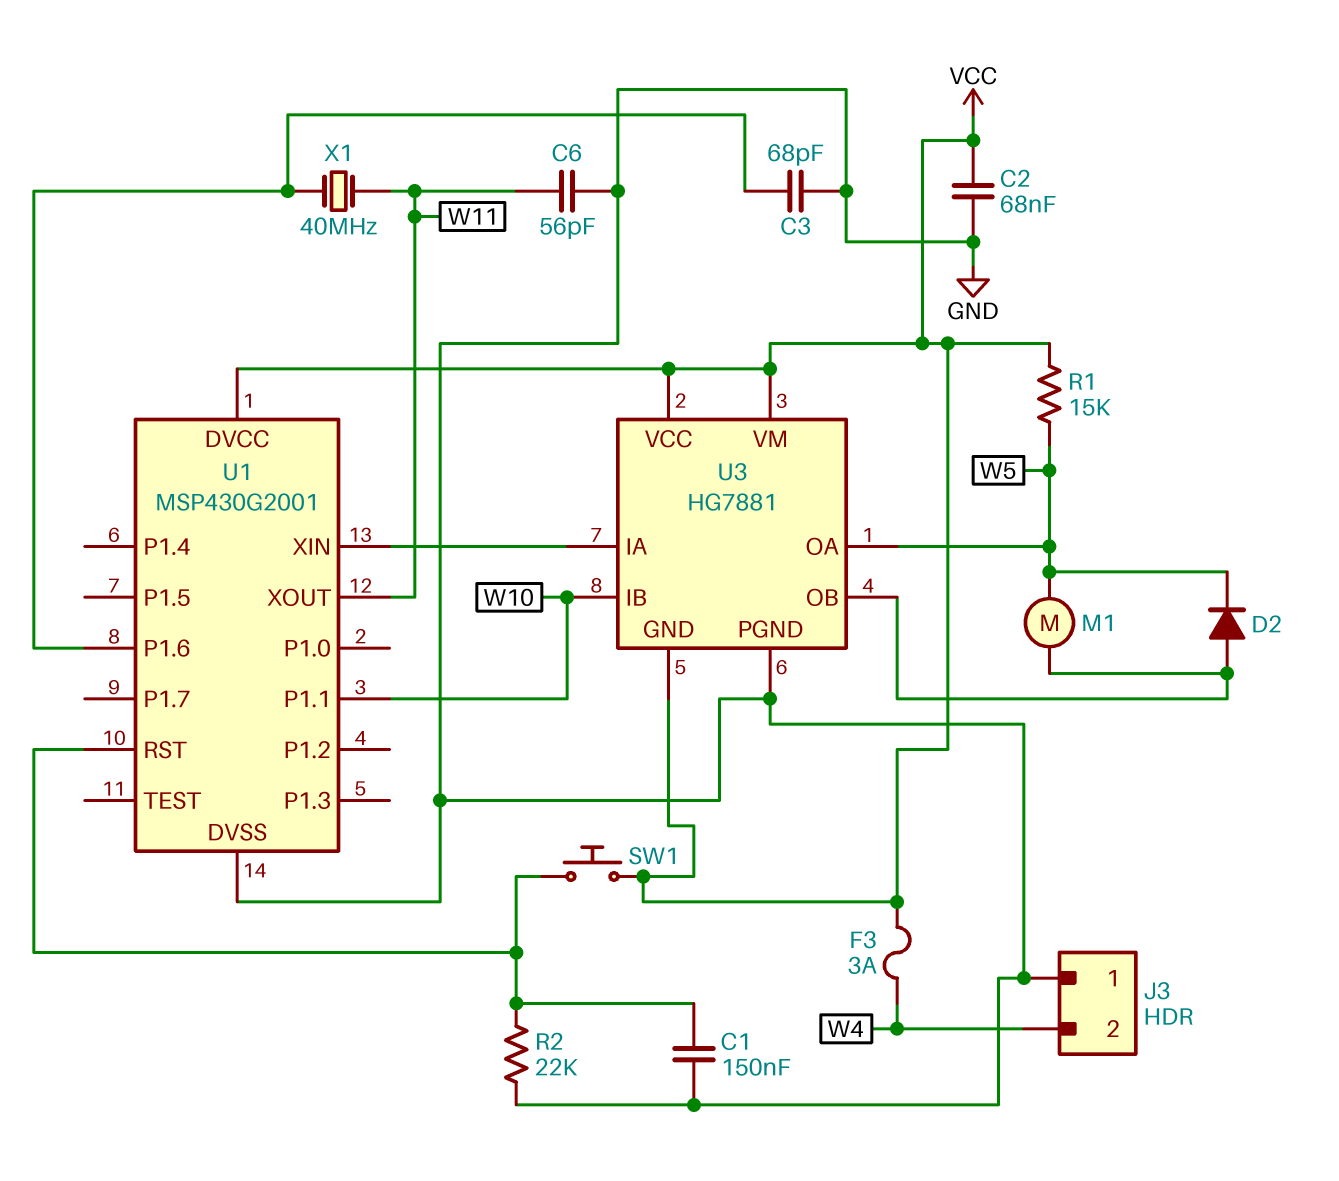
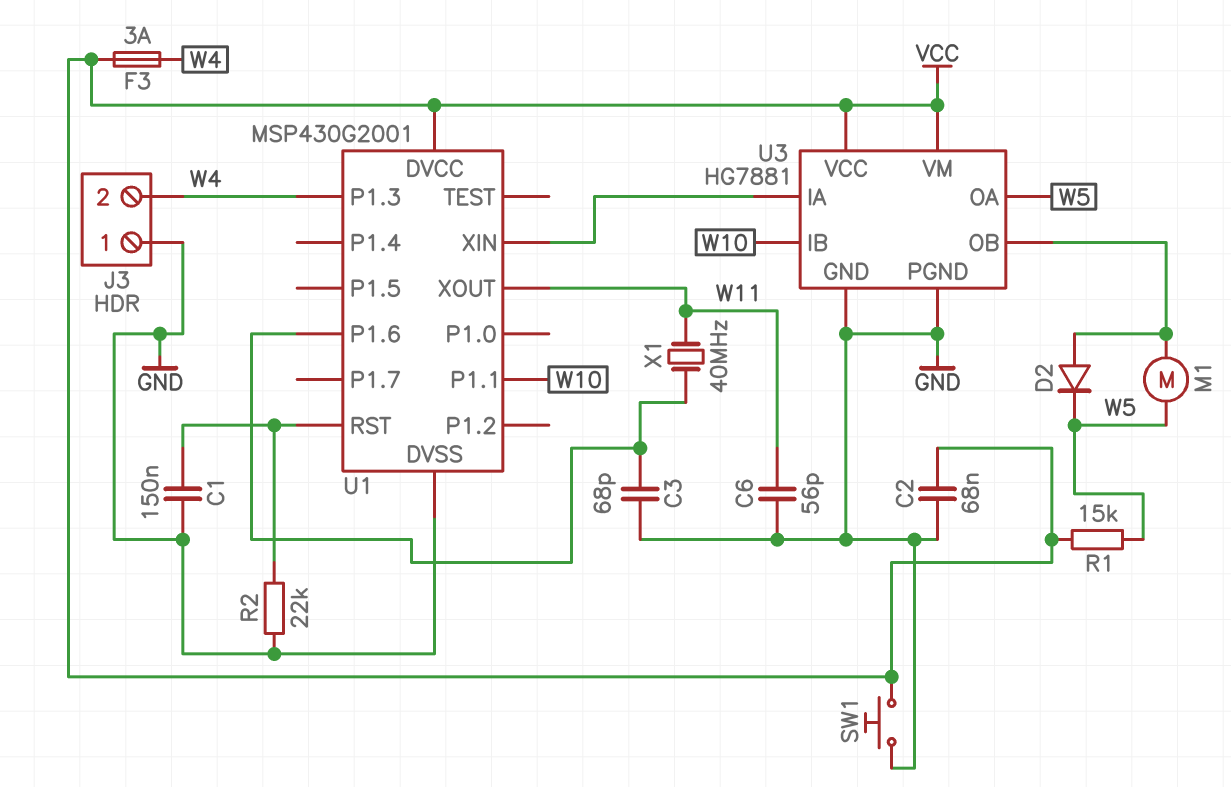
SW1: button (U1/RST, VCC) -> button (GND, VCC)
U1 pin P1.3: none -> W4
U3 pin GND: VCC -> GND

